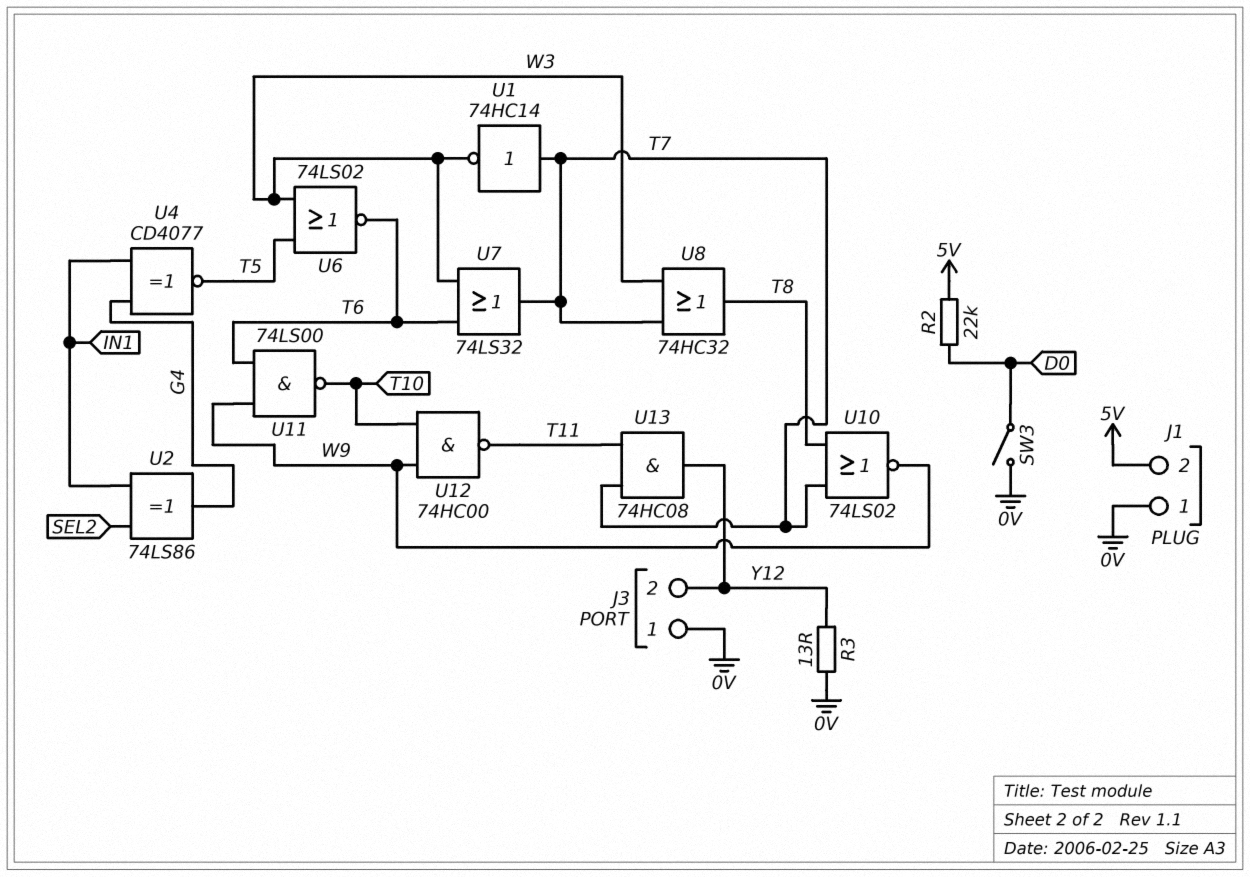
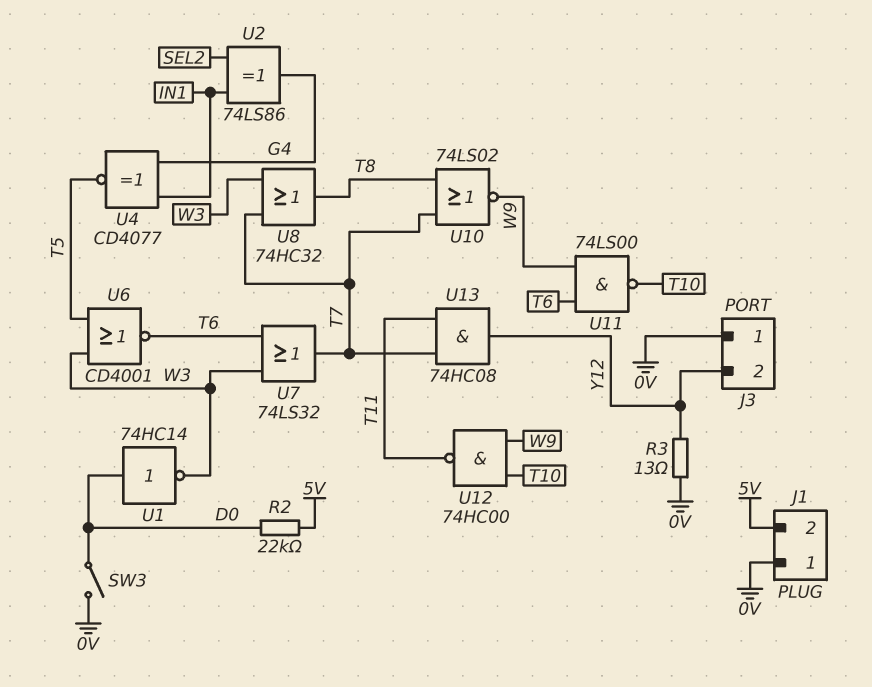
U1: NOT 74HC14 (in T7, out W3) -> NOT 74HC14 (in D0, out W3)
U6: NOR 74LS02 (in T5, in W3, out T6) -> NOR CD4001 (in T5, in W3, out T6)

